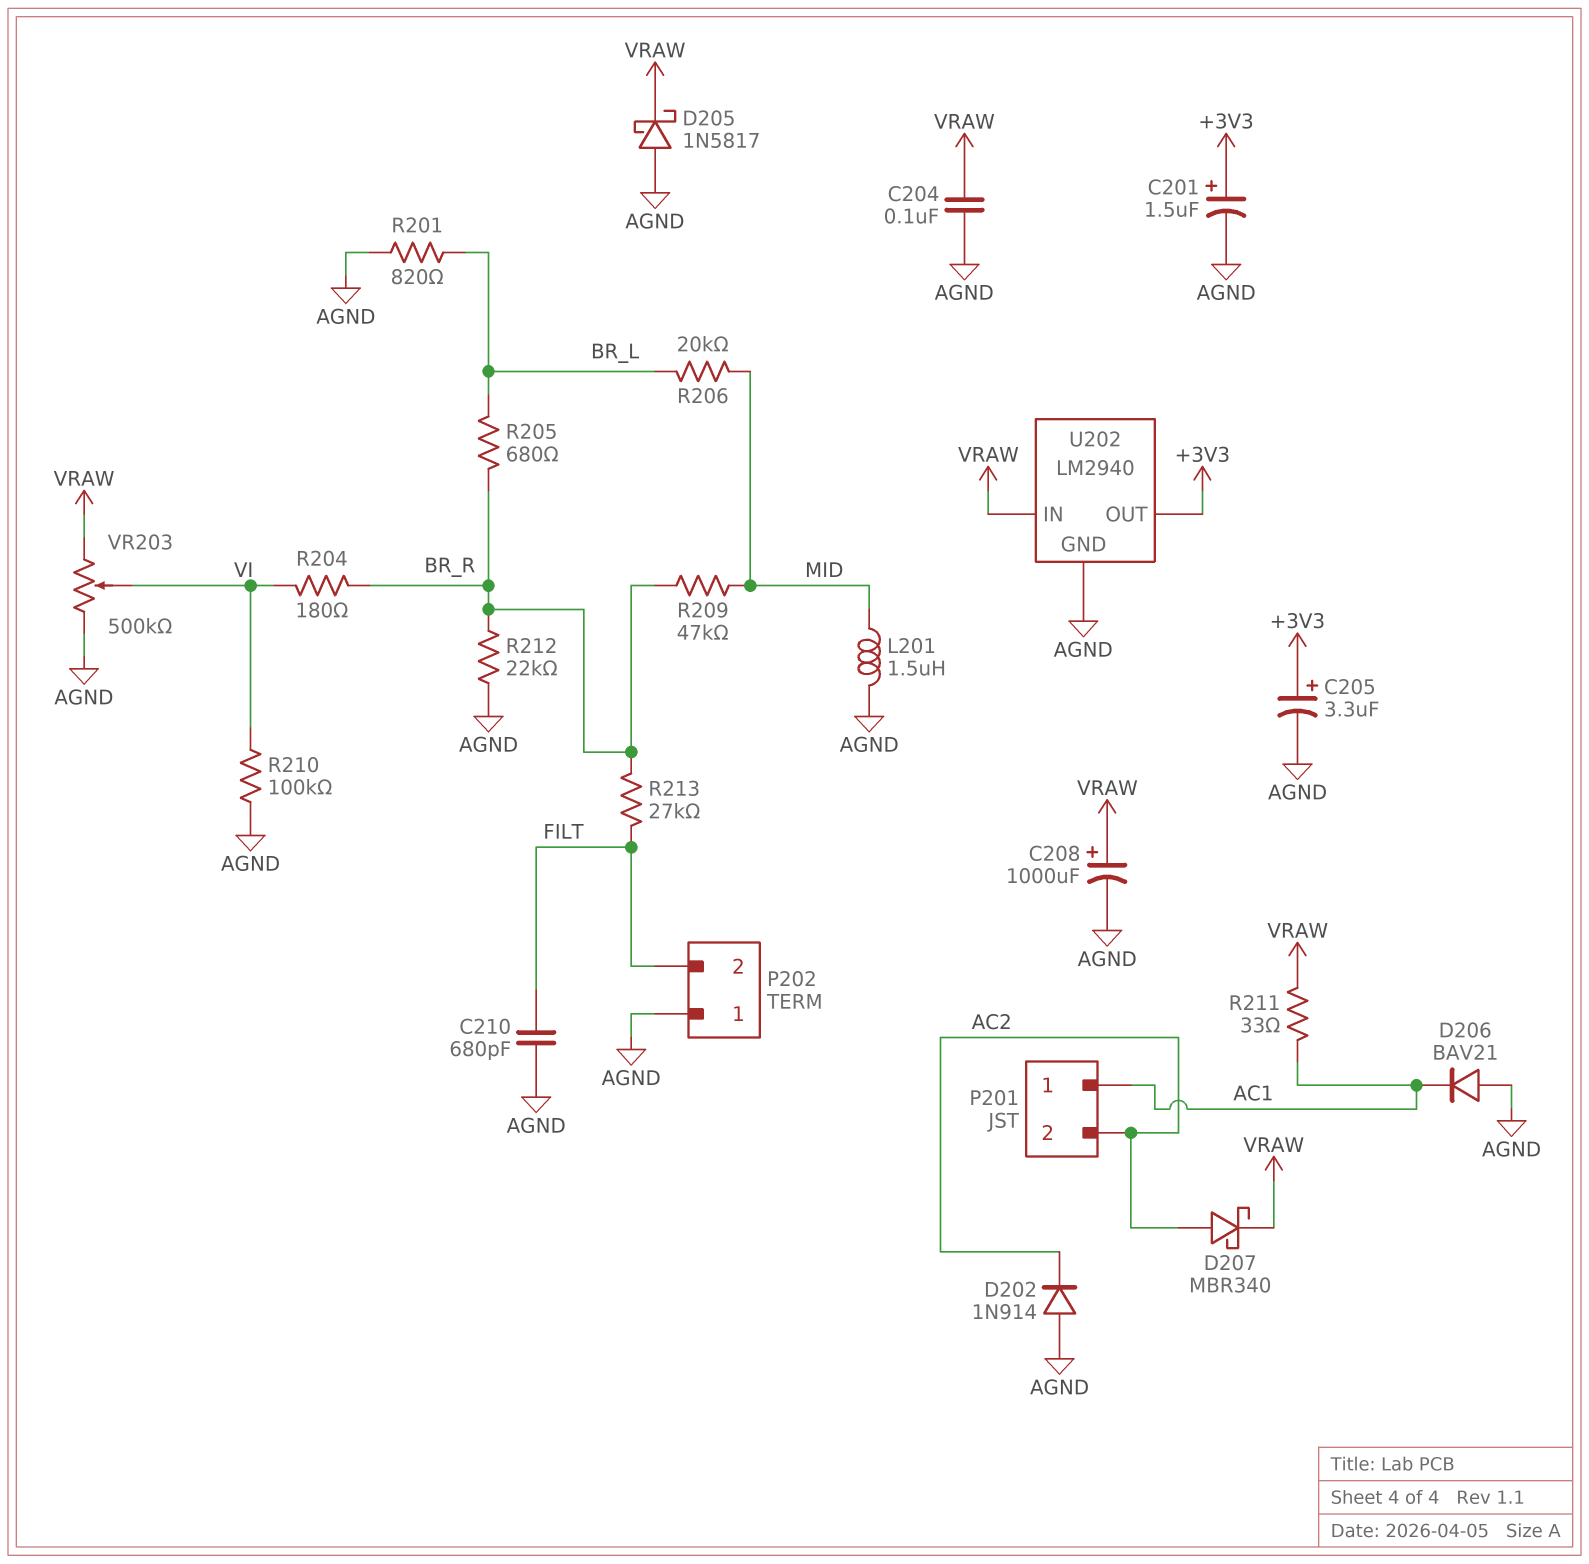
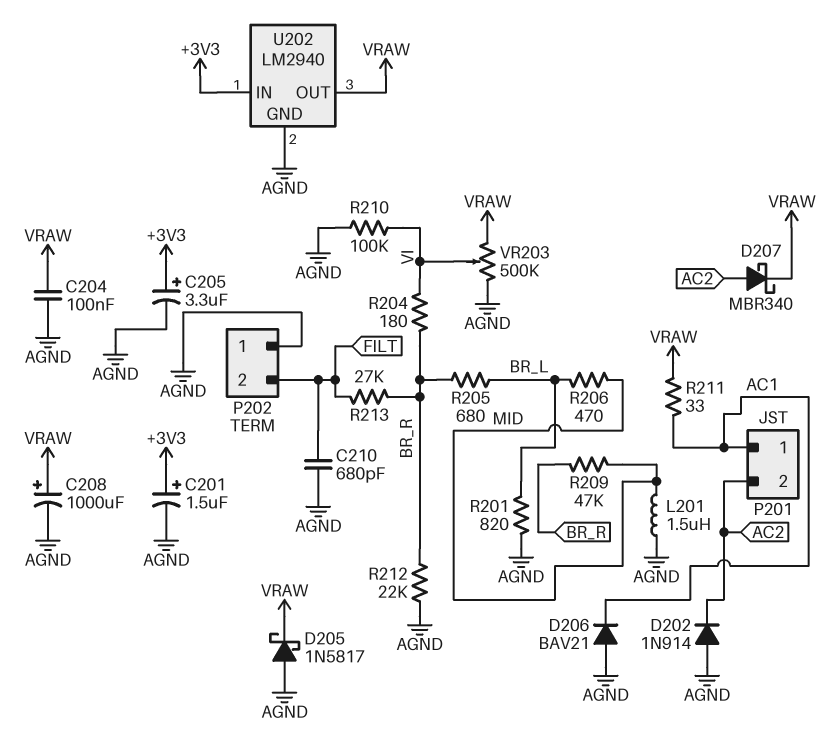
R206: 20k (BR_L, MID) -> 470 (BR_L, MID)
U202 pin IN: VRAW -> +3V3
U202 pin OUT: +3V3 -> VRAW

